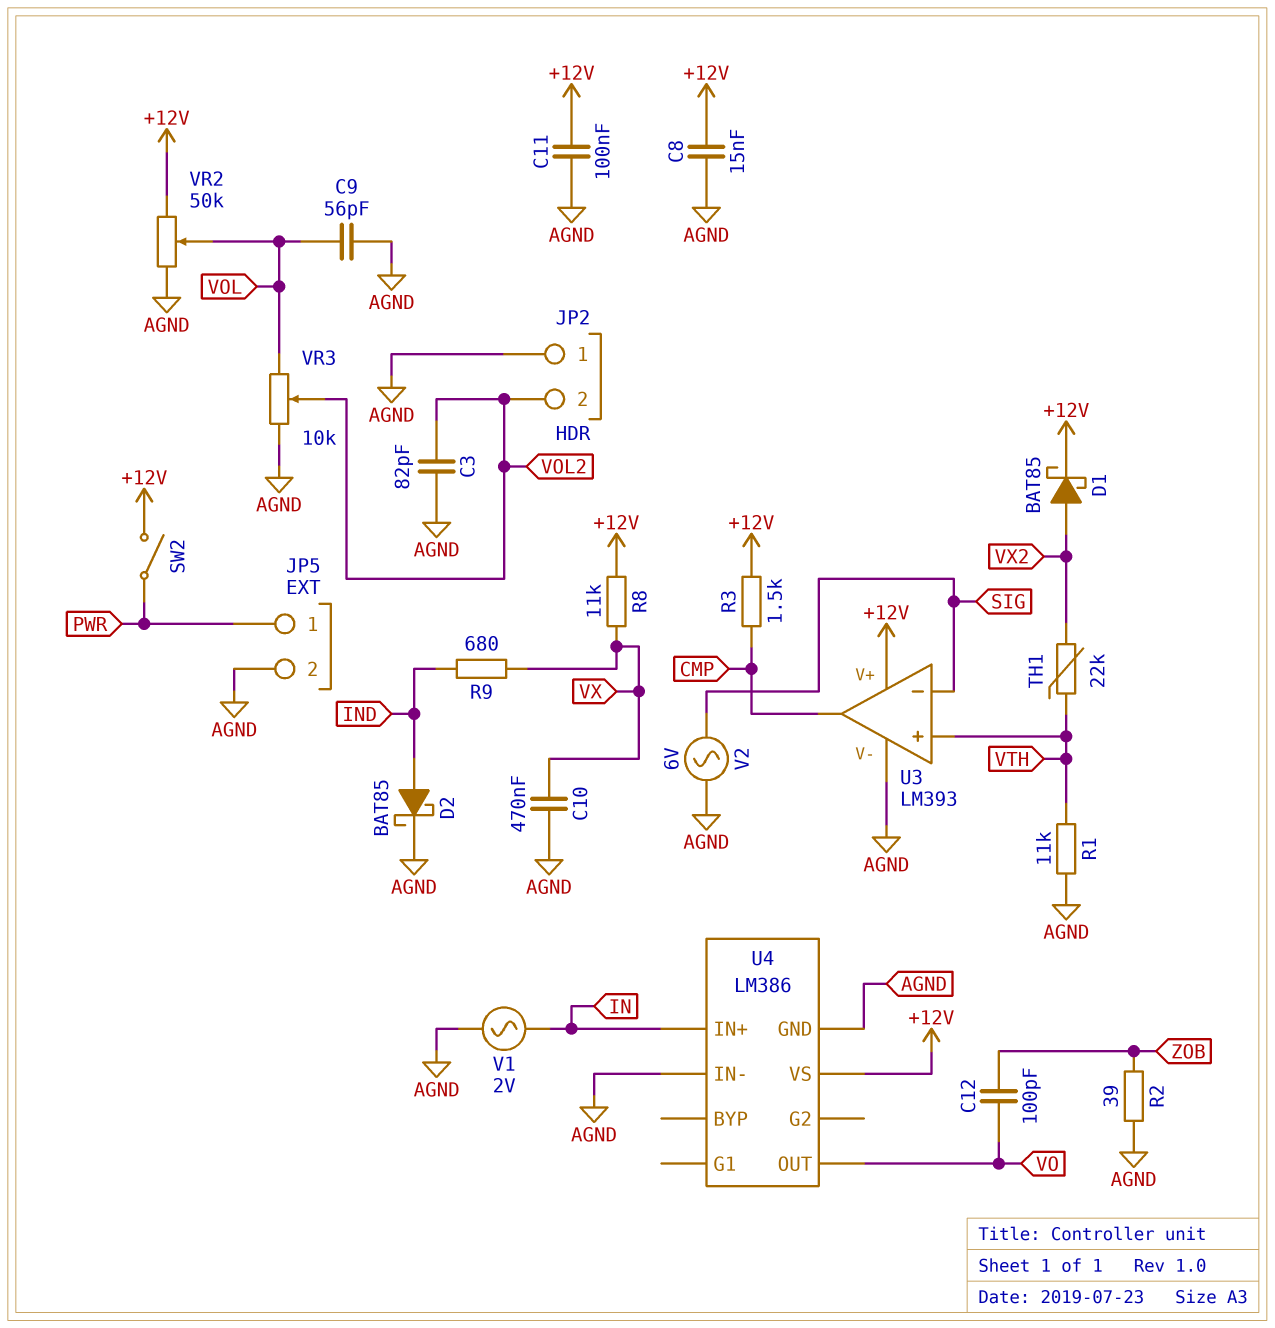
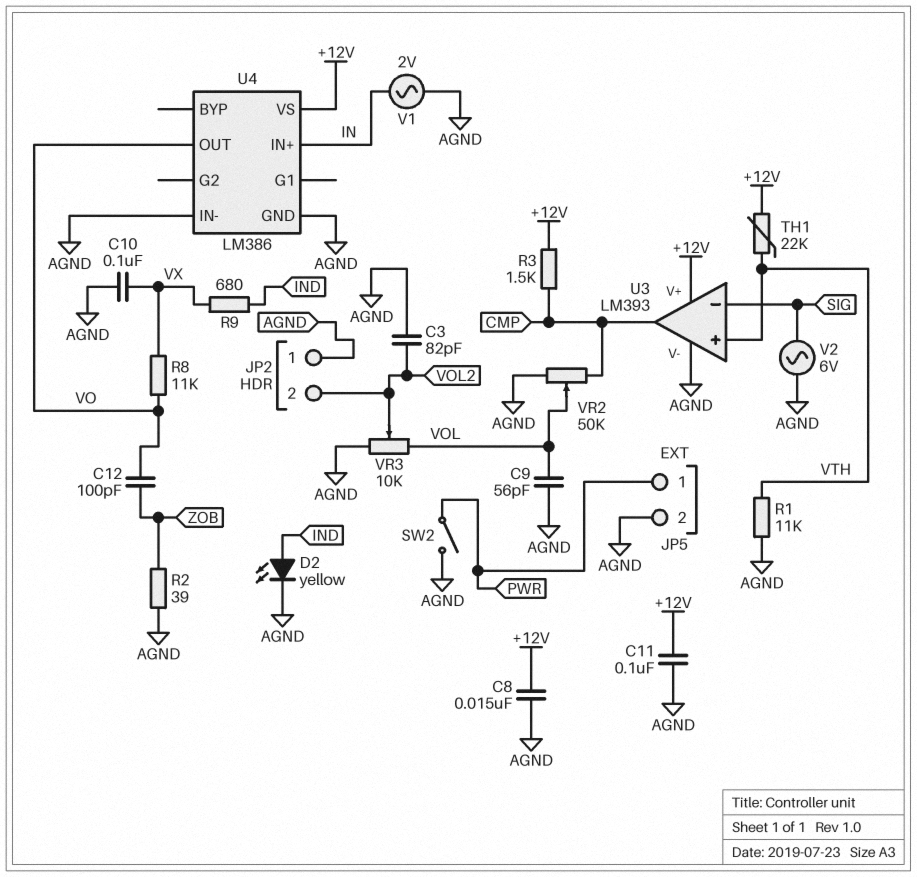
C10: 470nF (AGND, VX) -> 100nF (AGND, VX)
D1: schottky BAT85 (A VX2, K +12V) -> none
D2: schottky BAT85 (A IND, K AGND) -> LED yellow (A IND, K AGND)
R8: 11k (+12V, VX) -> 11k (VO, VX)
SW2: switch (+12V, PWR) -> switch (AGND, PWR)
TH1: 22k (VTH, VX2) -> 22k (+12V, VTH)
VR2: 50k (+12V, AGND, wiper VOL) -> 50k (AGND, CMP, wiper VOL)

